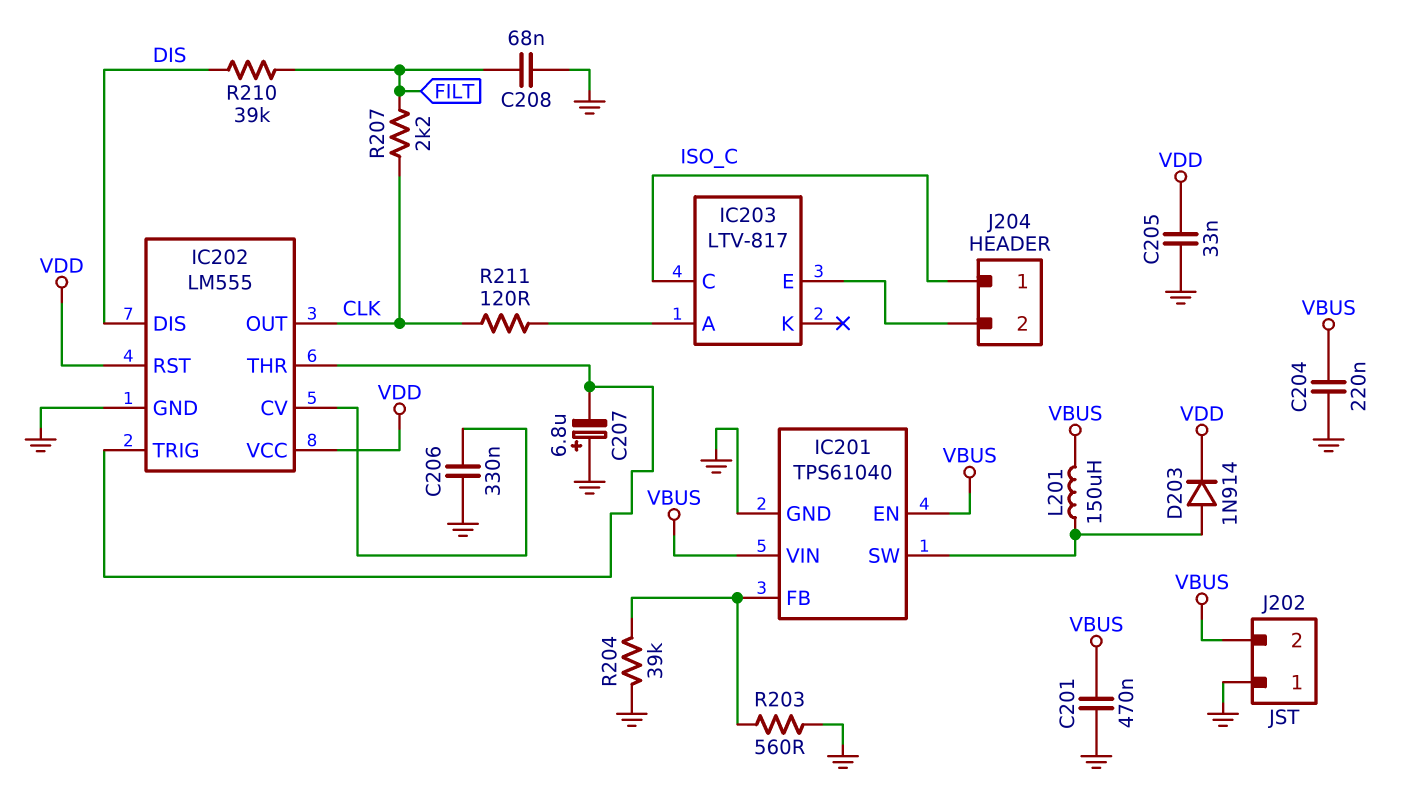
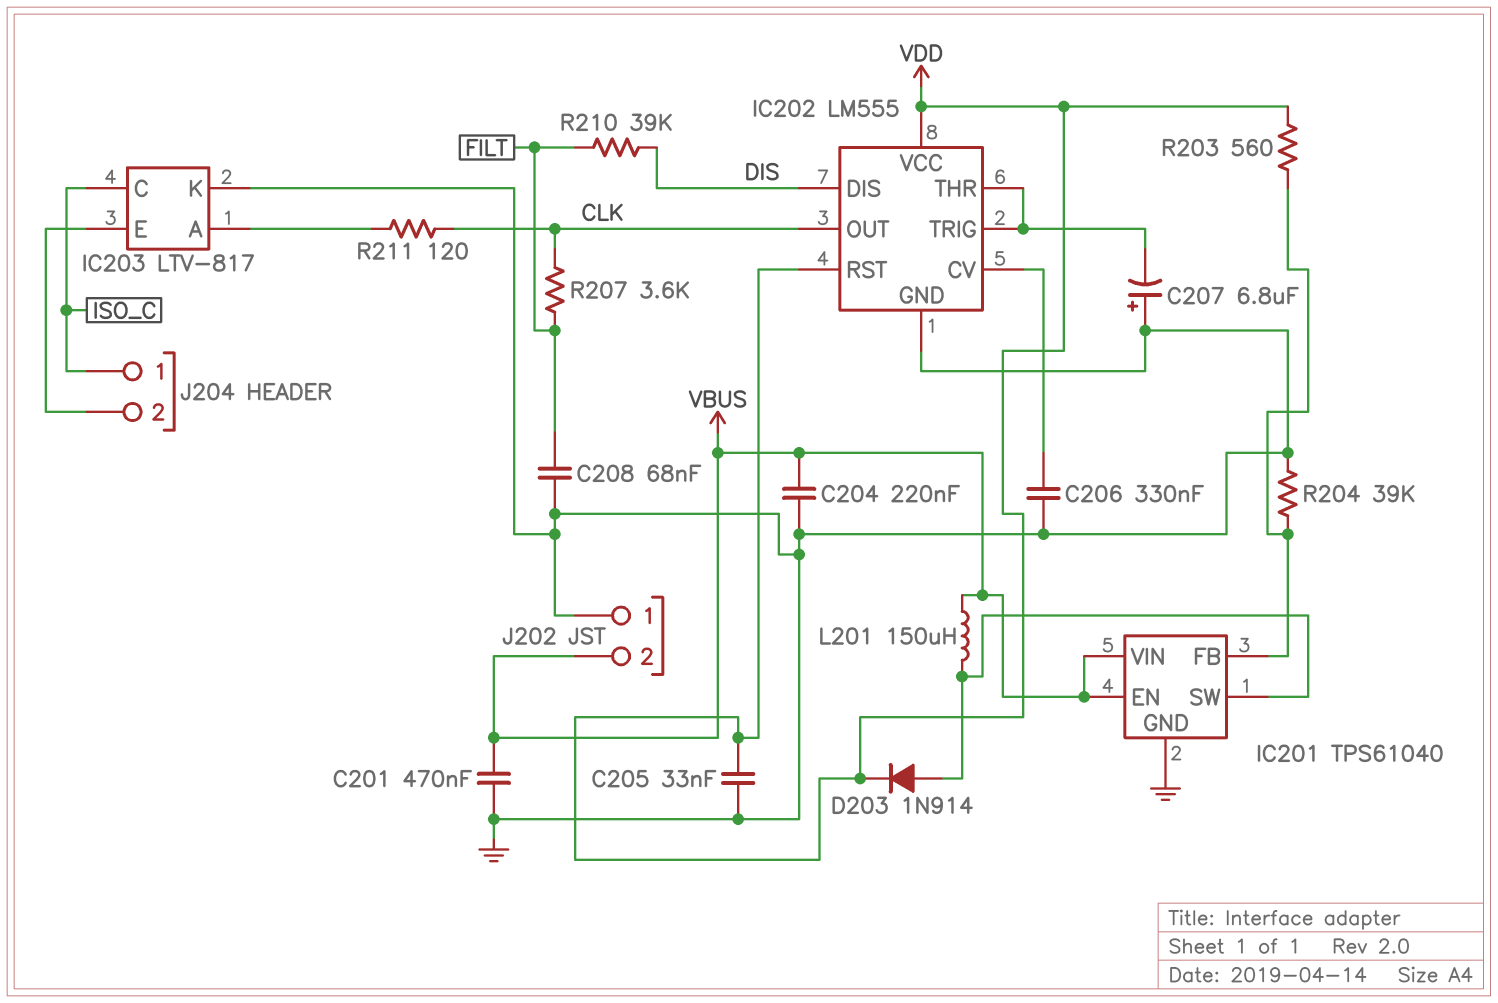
IC203 pin K: none -> GND
R203: 560 (GND, IC201/FB) -> 560 (IC201/FB, VDD)
R207: 2.2k (CLK, FILT) -> 3.6k (CLK, FILT)

